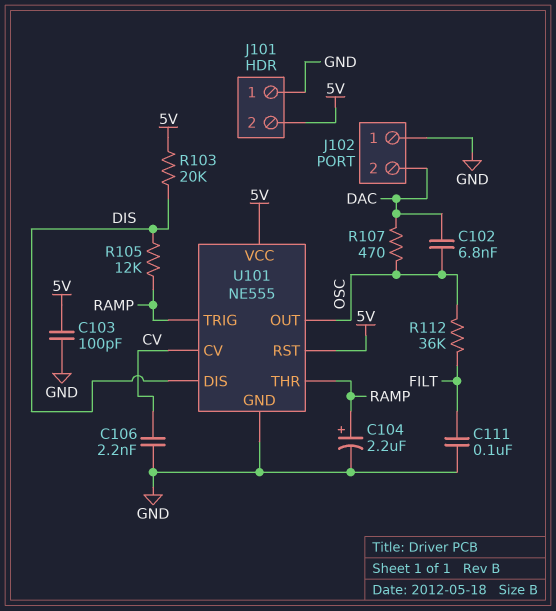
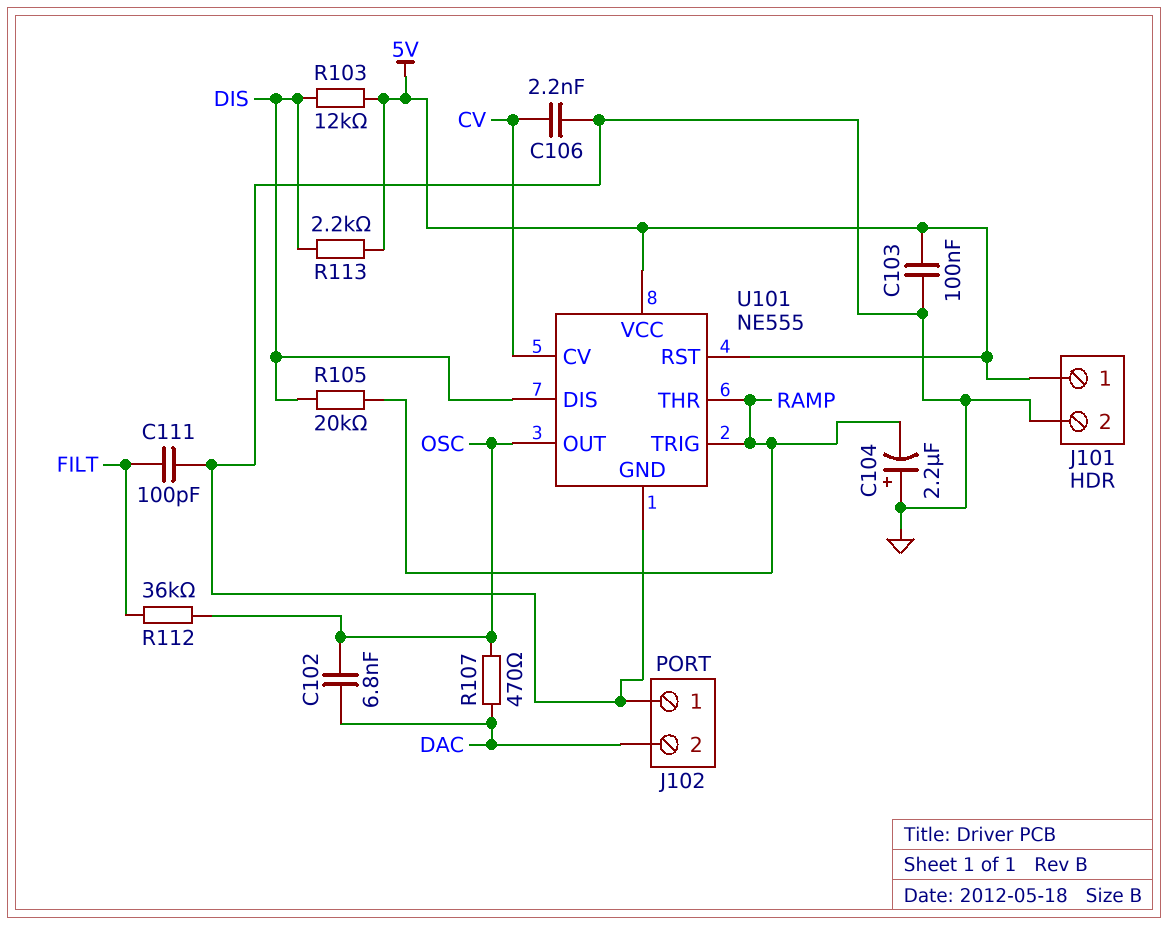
C103: 100pF (5V, GND) -> 100nF (5V, GND)
C104: 2.2uF (plus RAMP, minus GND) -> 2.2uF (plus GND, minus RAMP)
C111: 100nF (FILT, GND) -> 100pF (FILT, GND)
J101 pin 1: GND -> 5V
J101 pin 2: 5V -> GND
R103: 20k (5V, DIS) -> 12k (5V, DIS)
R105: 12k (DIS, RAMP) -> 20k (DIS, RAMP)
R113: none -> 2.2k (5V, DIS)

